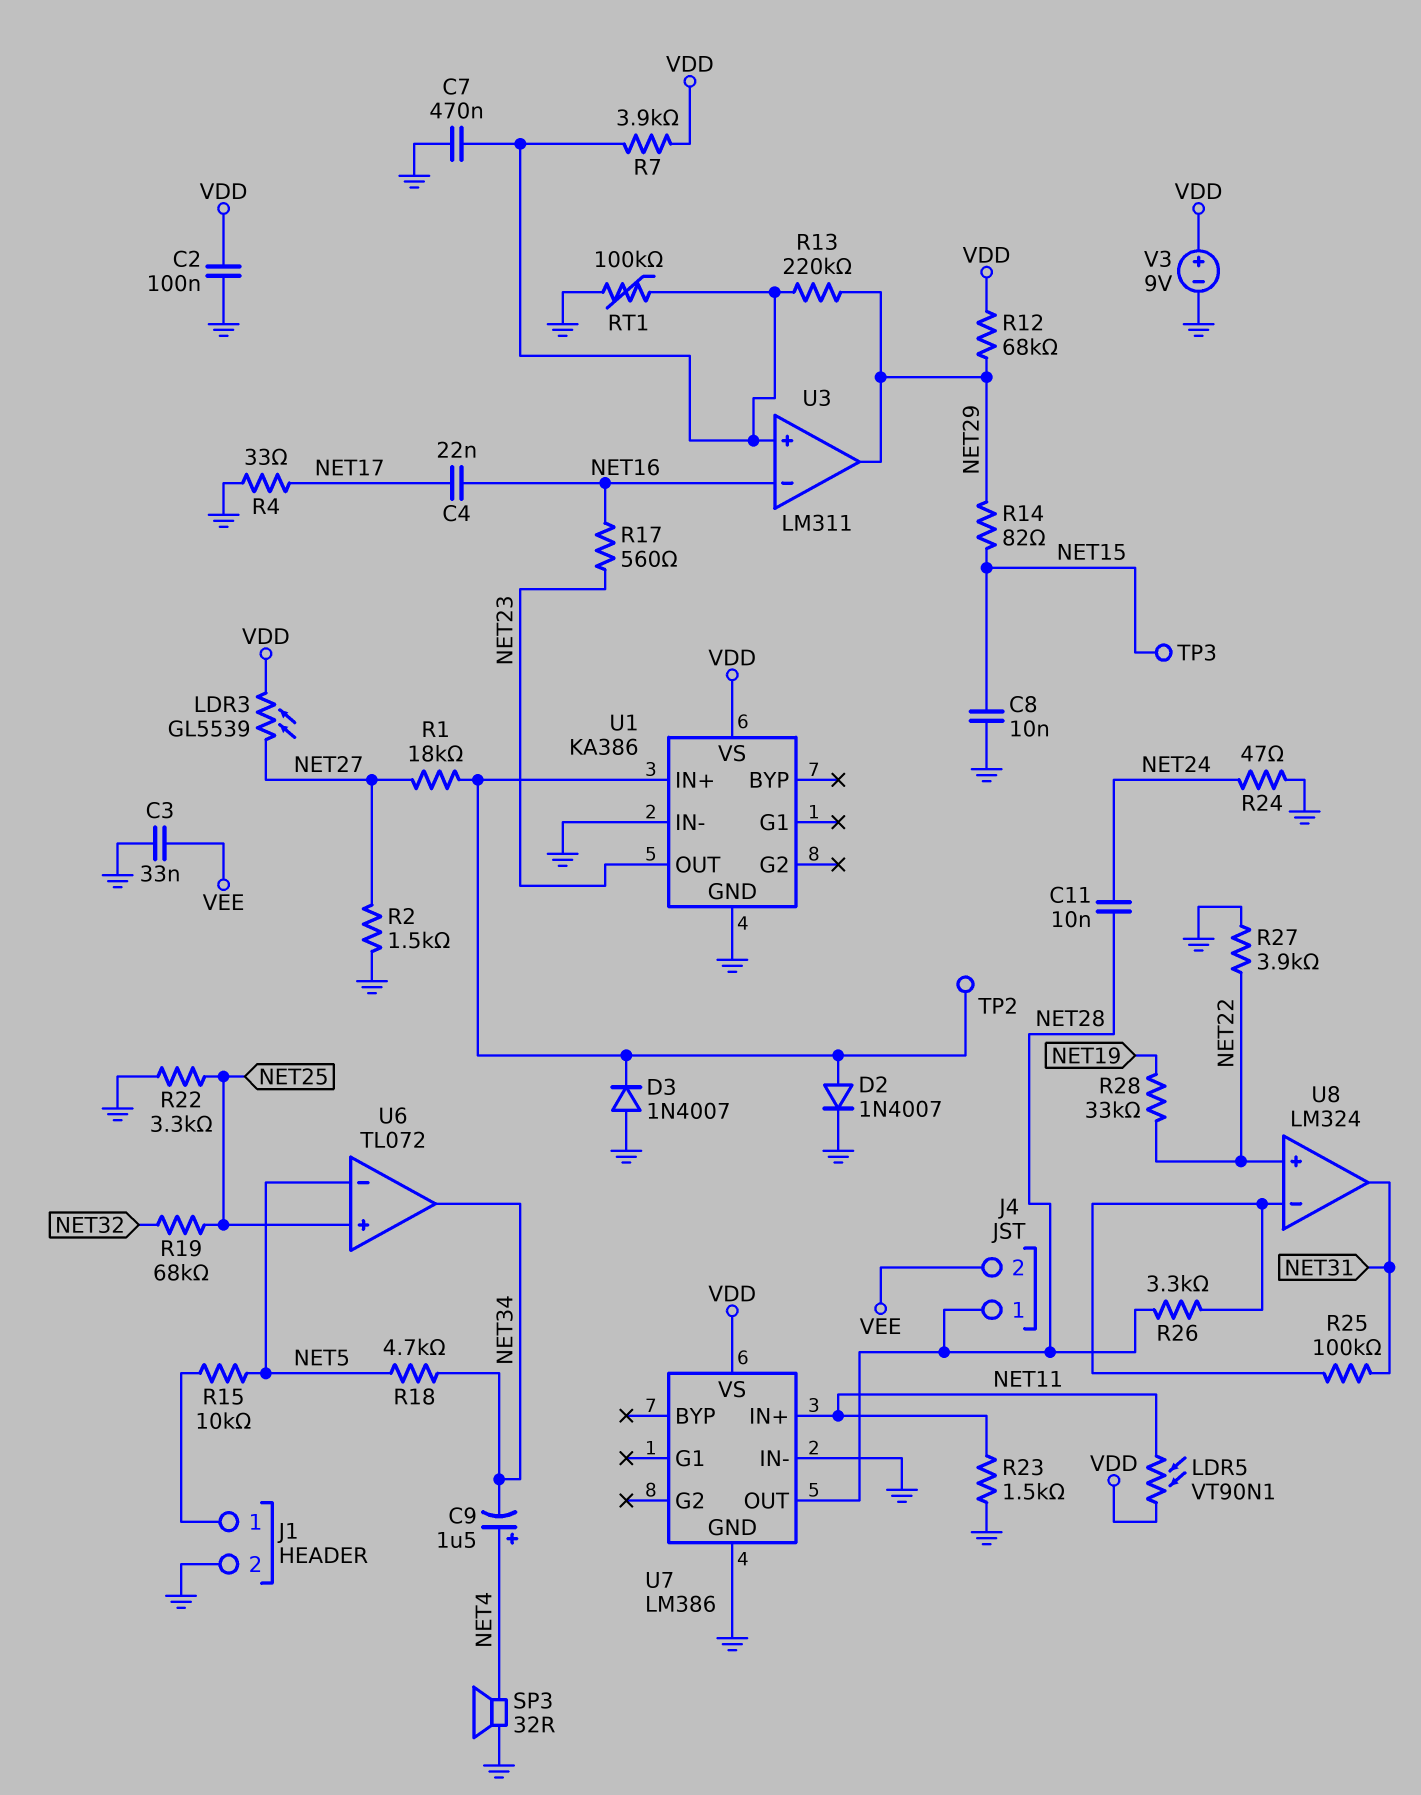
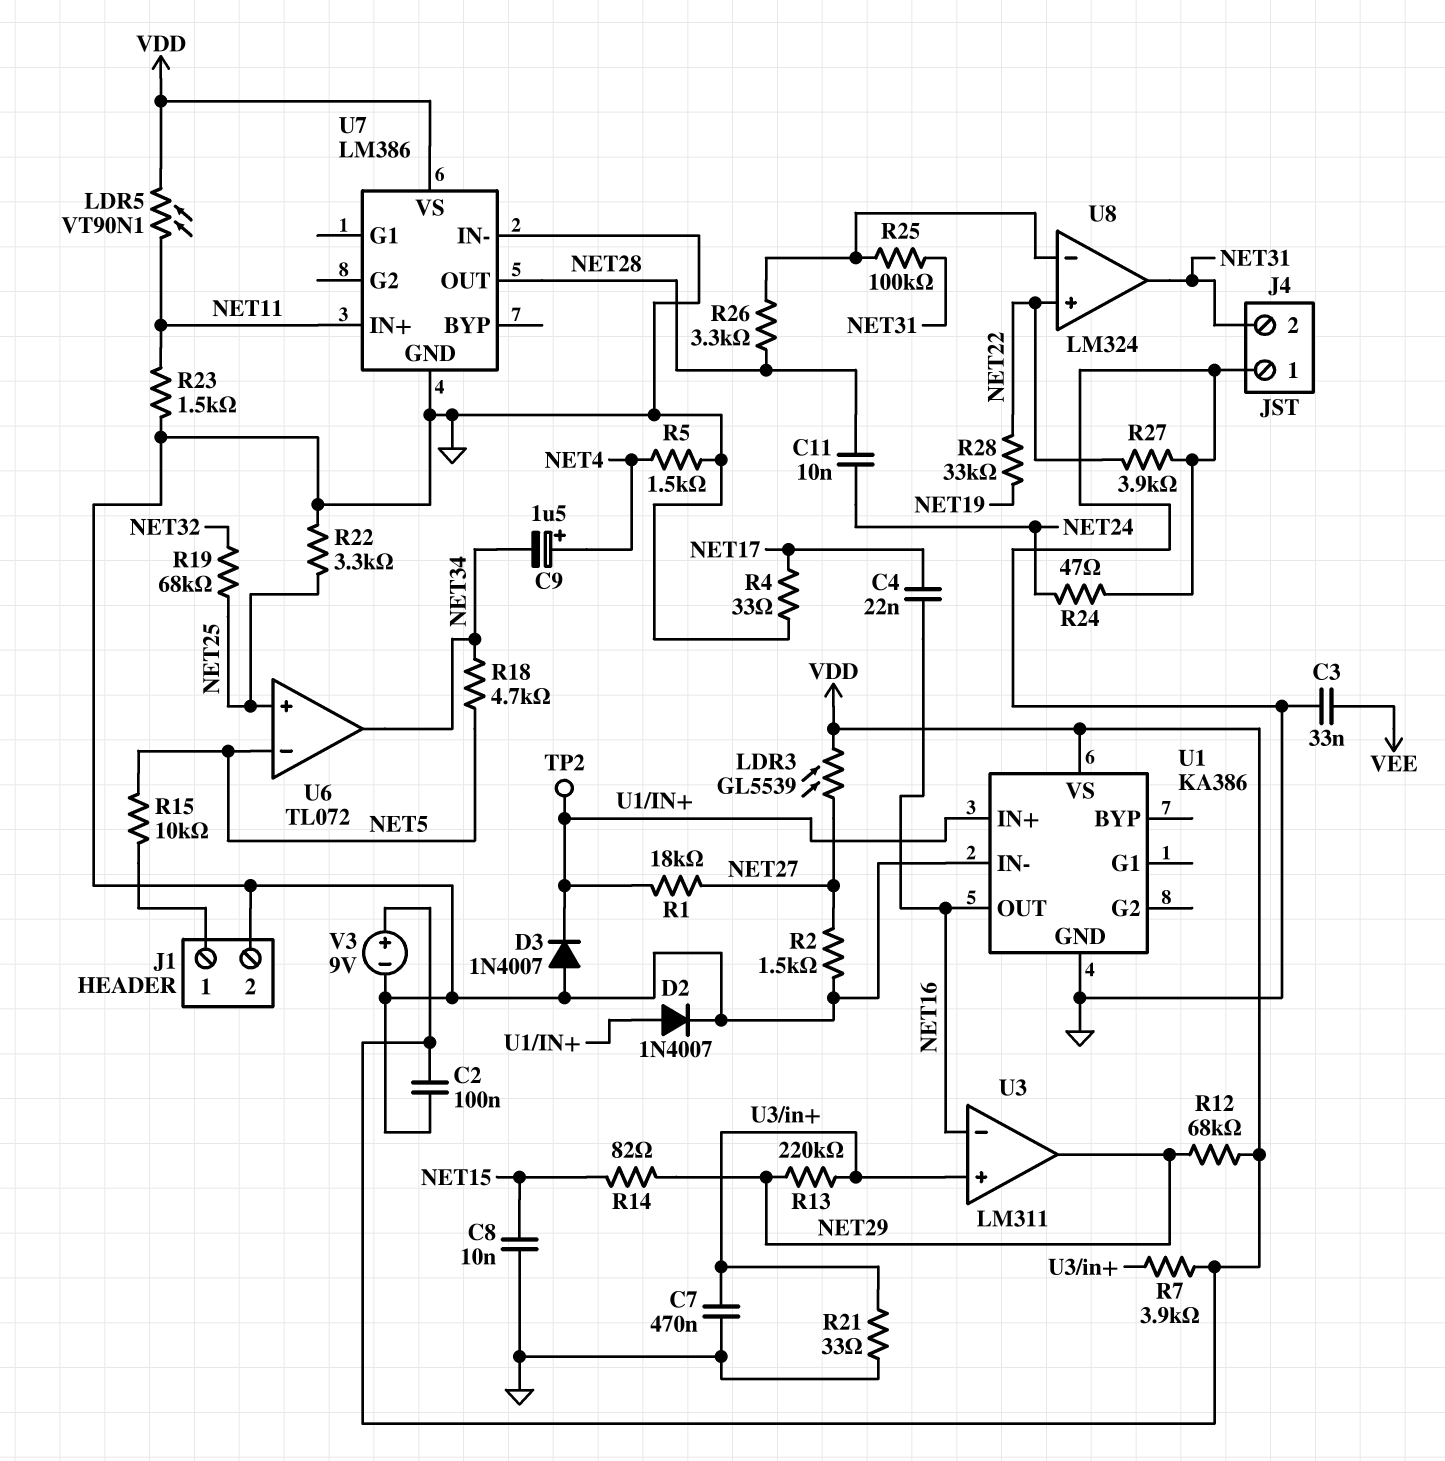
J4 pin 1: NET28 -> GND
J4 pin 2: VEE -> NET31
R5: none -> 1.5k (GND, NET4)
R17: 560 (NET16, NET23) -> none
R21: none -> 33 (GND, U3/in+)
RT1: 100k (GND, U3/in+) -> none
SP3: speaker 32R (GND, NET4) -> none
TP3: test point (NET15) -> none
U1 pin OUT: NET23 -> NET16

